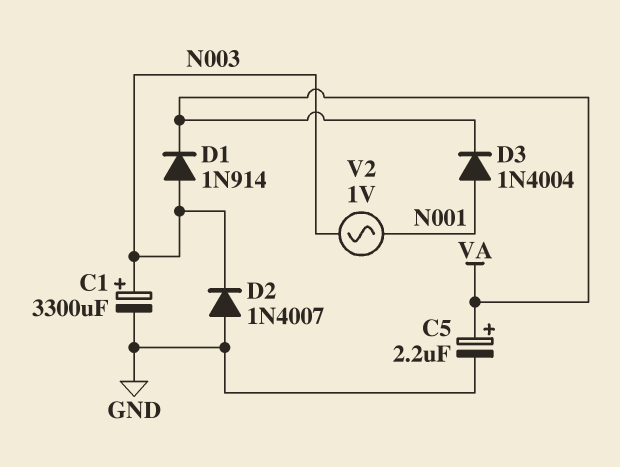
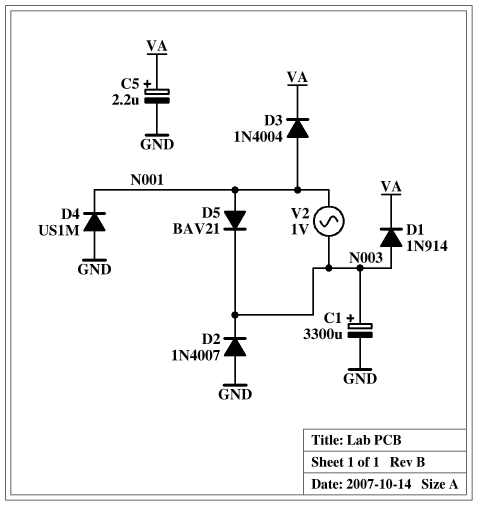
D4: none -> diode US1M (A GND, K N001)
D5: none -> diode BAV21 (A N001, K N003)

